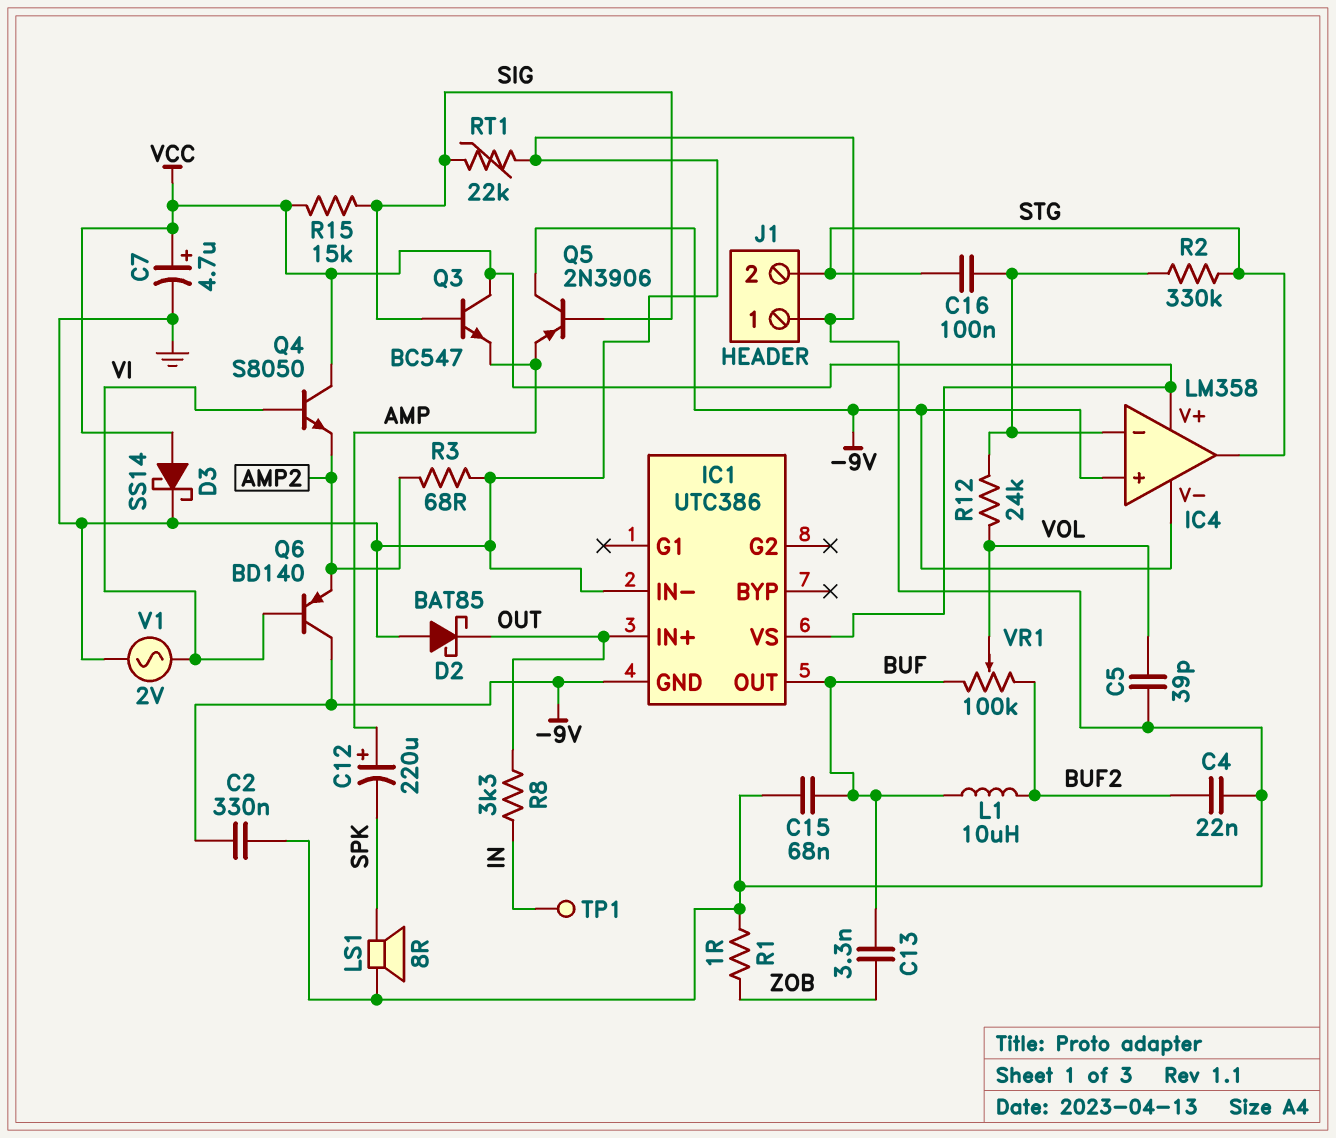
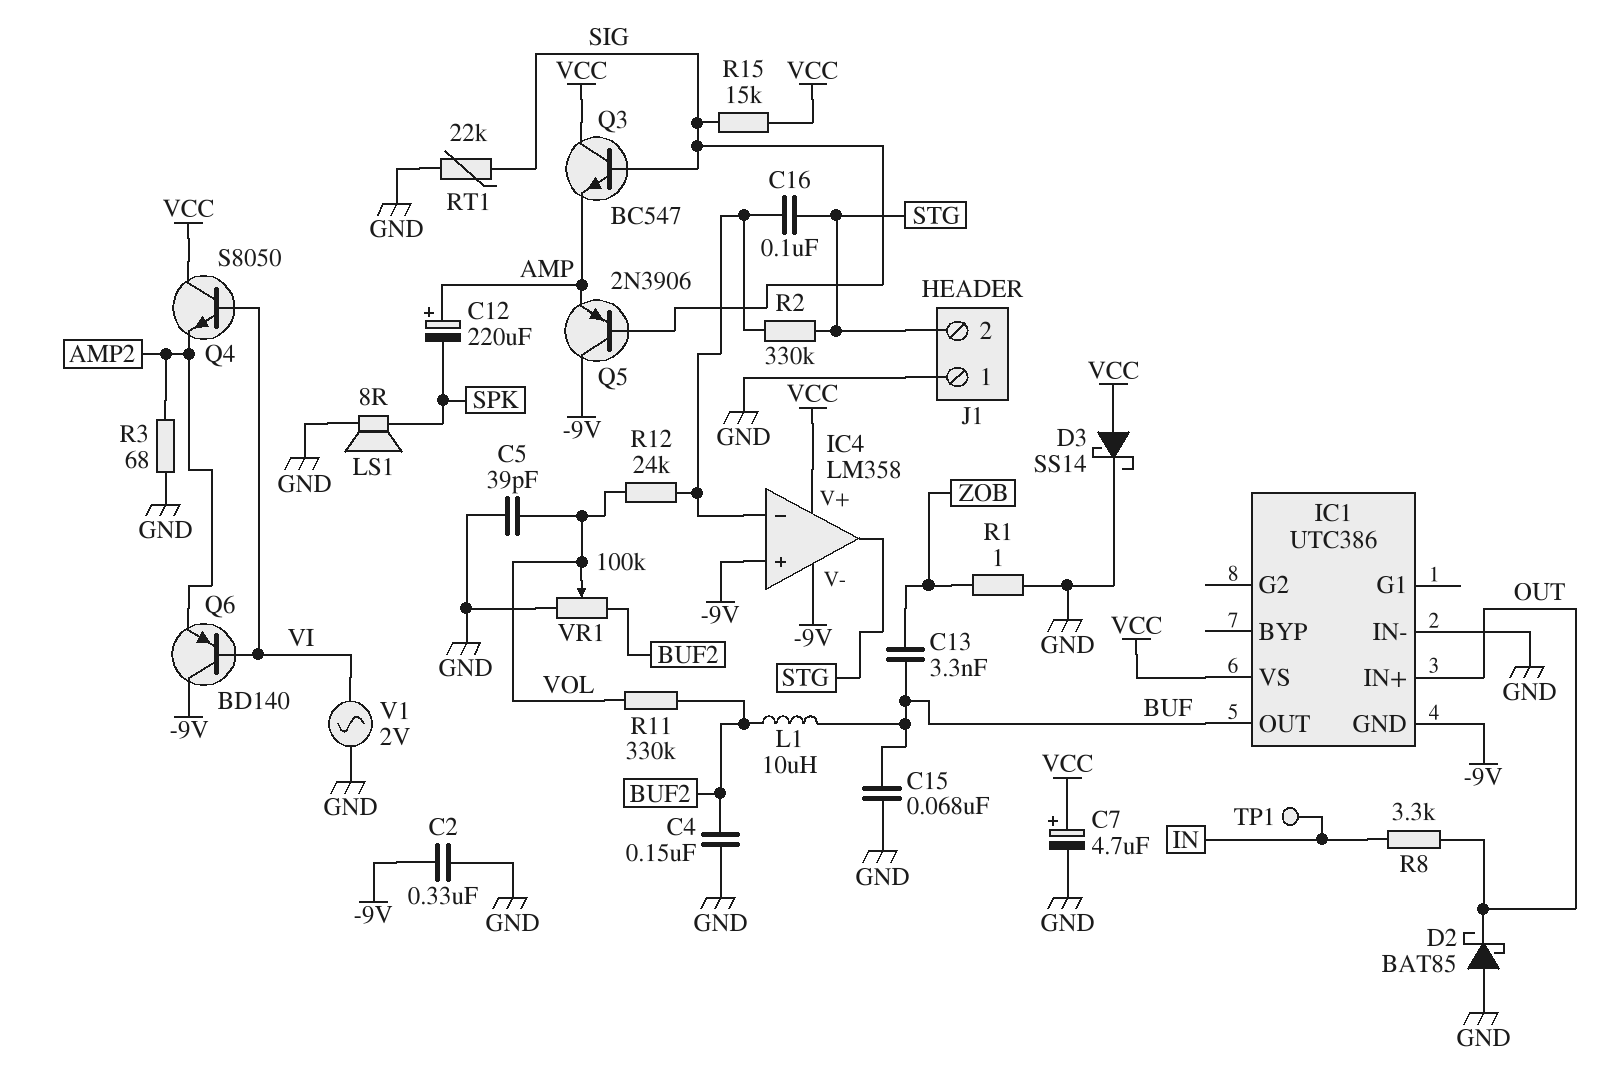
C4: 22nF (BUF2, GND) -> 150nF (BUF2, GND)
R11: none -> 330k (BUF2, VOL)
VR1: 100k (BUF, BUF2, wiper VOL) -> 100k (BUF2, GND, wiper VOL)

